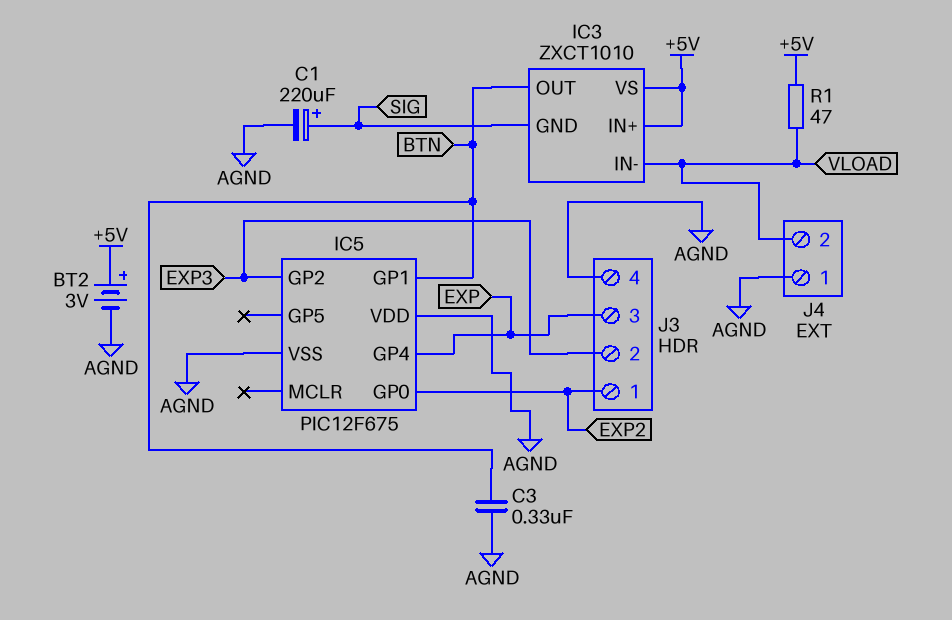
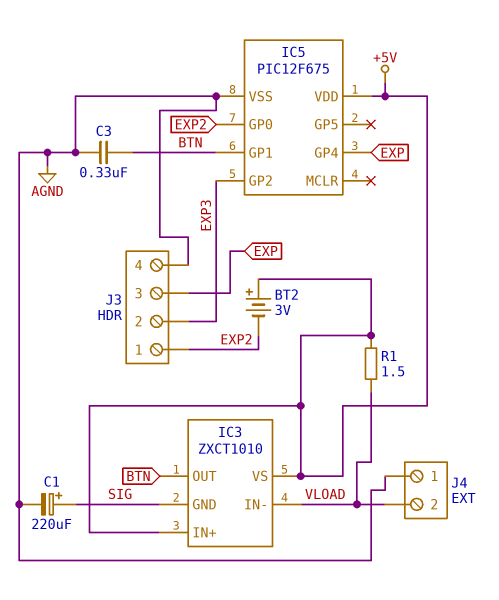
BT2: 3V (plus +5V, minus AGND) -> 3V (plus +5V, minus EXP2)
IC5 pin VDD: AGND -> +5V
R1: 47 (+5V, VLOAD) -> 1.5 (+5V, VLOAD)

